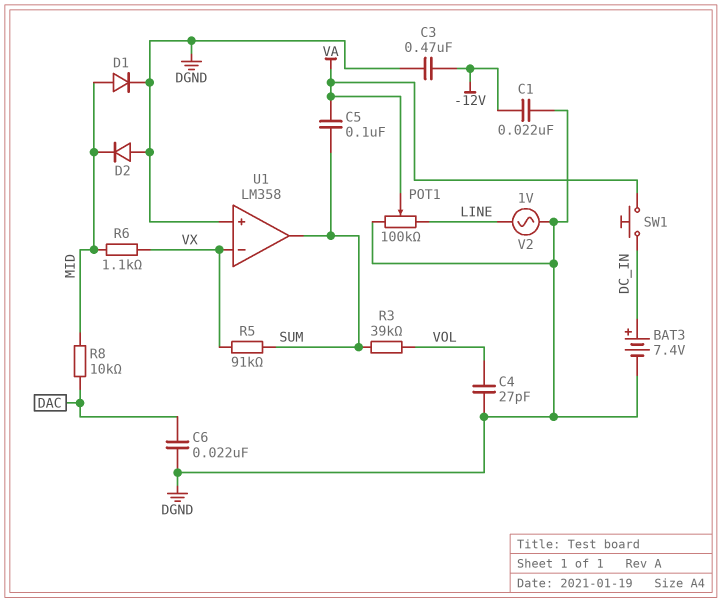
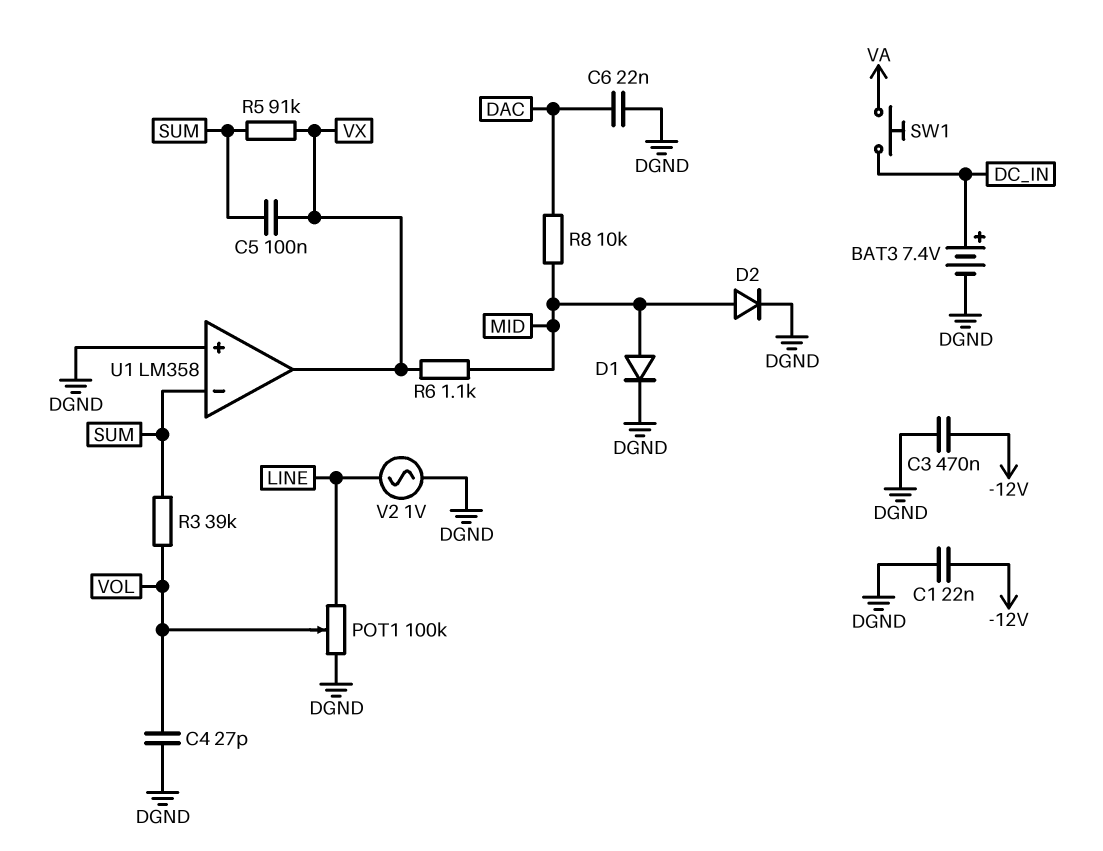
C5: 100nF (SUM, VA) -> 100nF (SUM, VX)
D2: diode (A DGND, K MID) -> diode (A MID, K DGND)
POT1: 100k (DGND, LINE, wiper VA) -> 100k (DGND, LINE, wiper VOL)
U1 pin in-: VX -> SUM
U1 pin out: SUM -> VX

